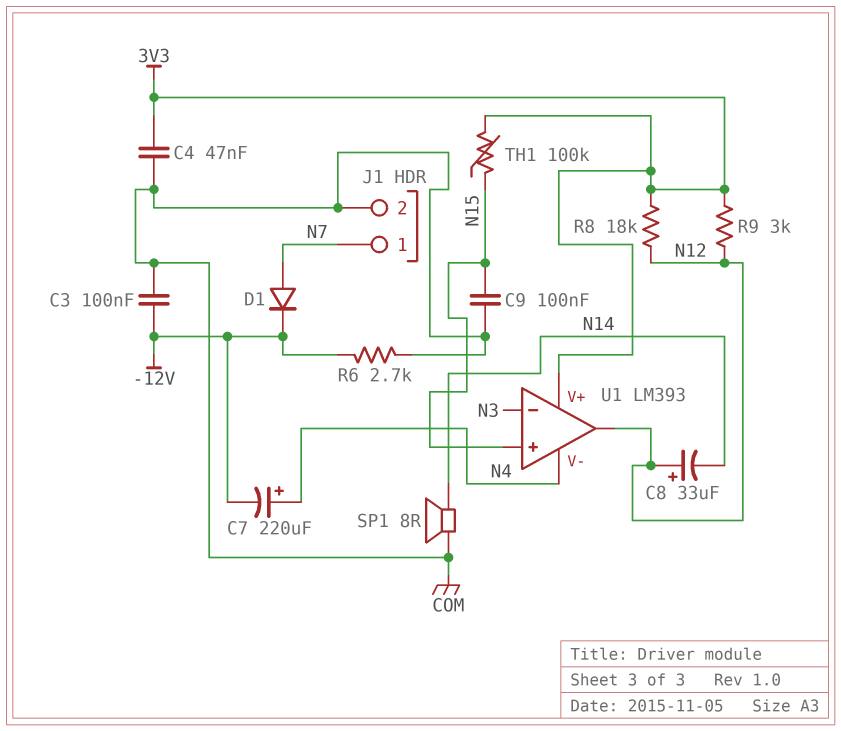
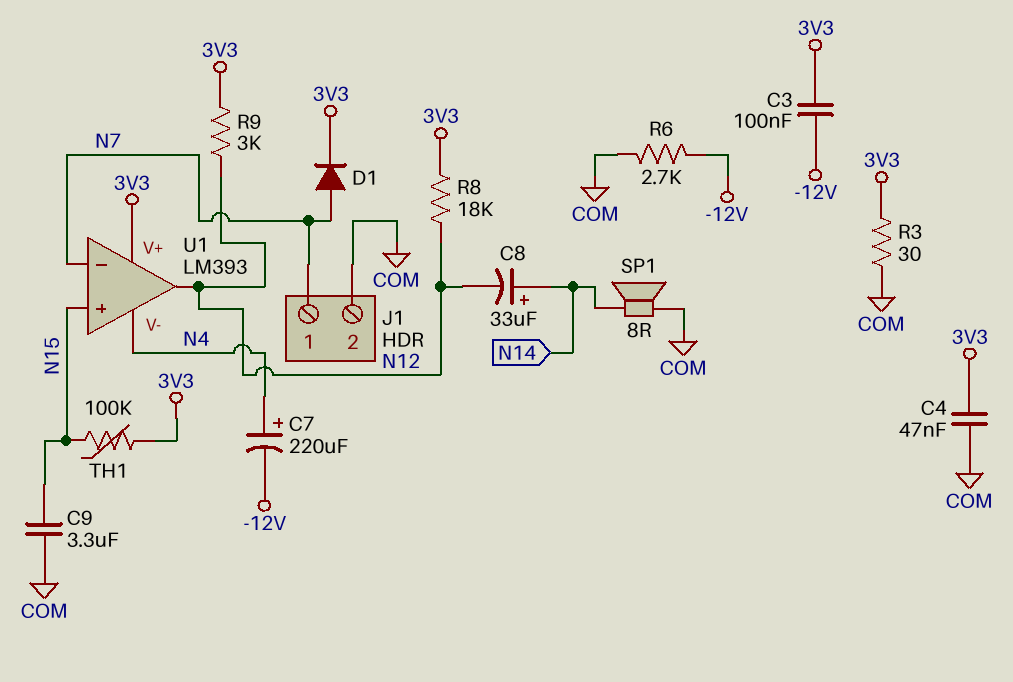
C3: 100nF (-12V, COM) -> 100nF (-12V, 3V3)
C8: 33uF (plus N12, minus N14) -> 33uF (plus N14, minus N12)
C9: 100nF (COM, N15) -> 3.3uF (COM, N15)
D1: diode (A N7, K -12V) -> diode (A N7, K 3V3)
R3: none -> 30 (3V3, COM)
U1 pin in-: N3 -> N7

